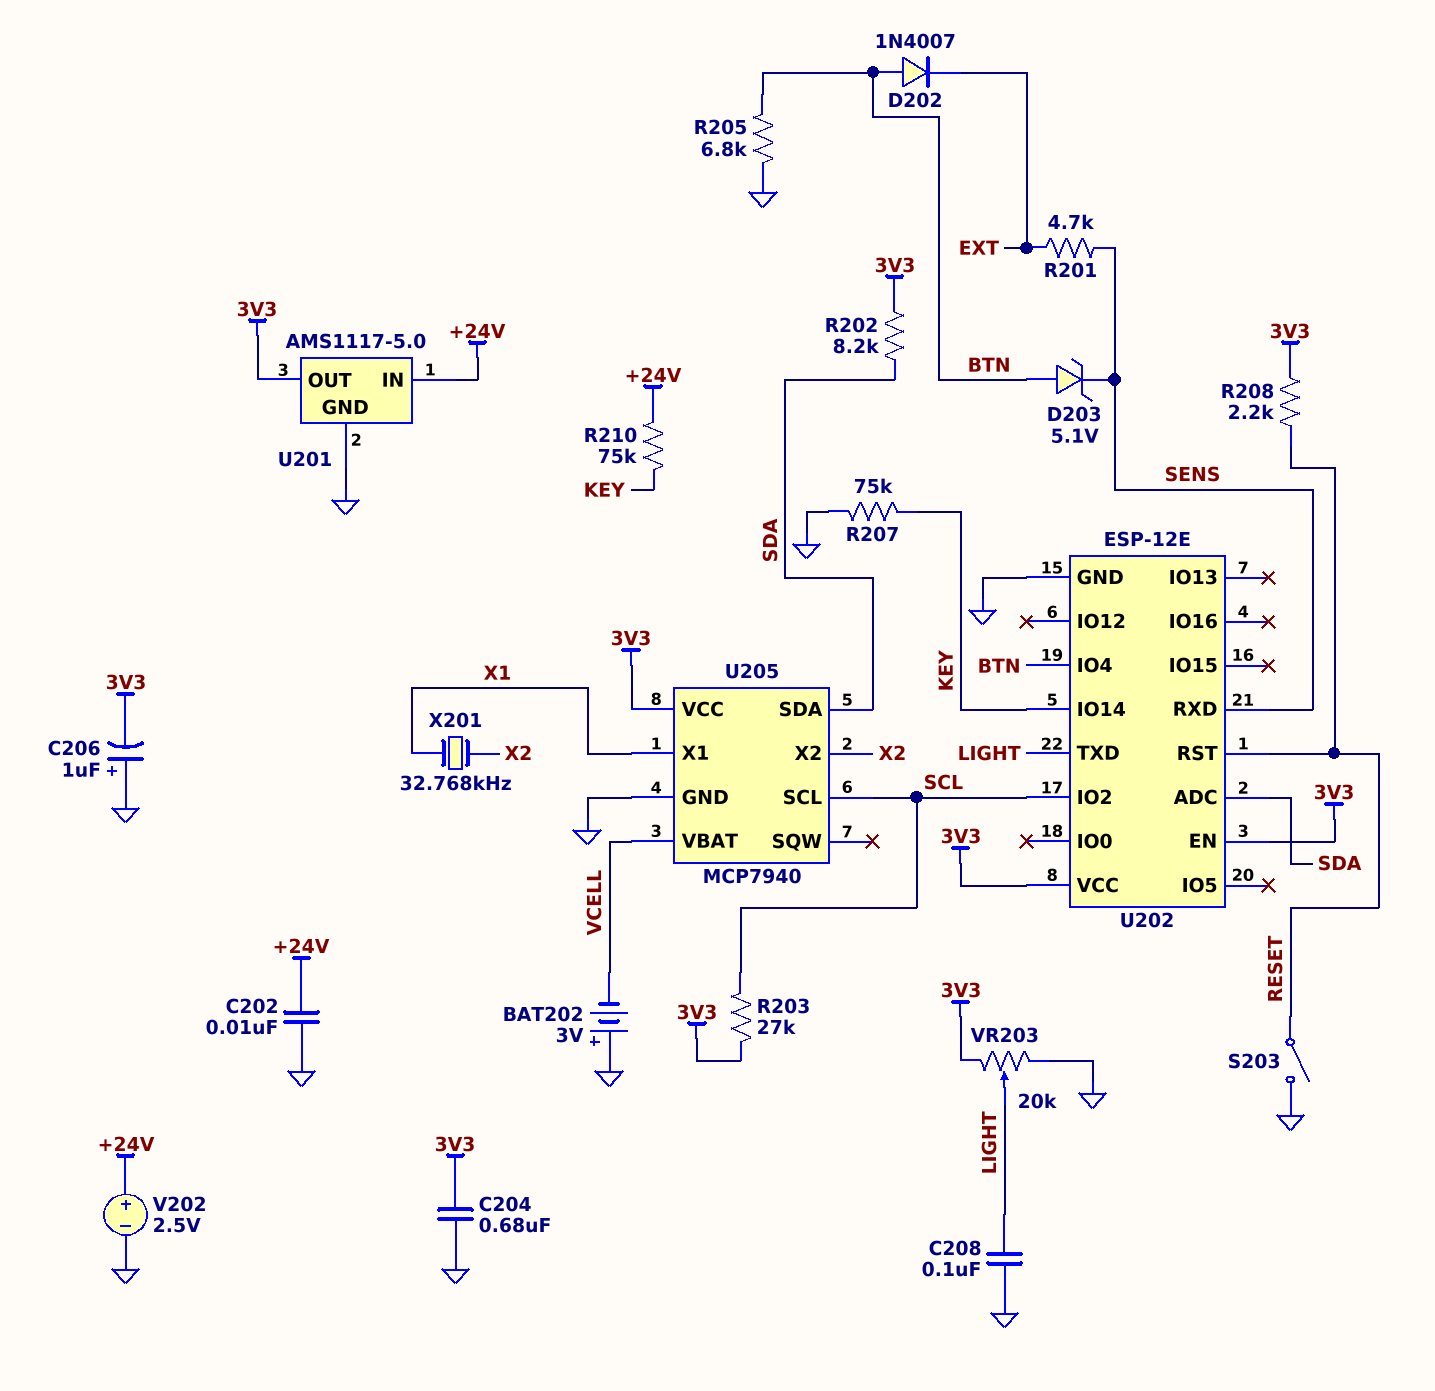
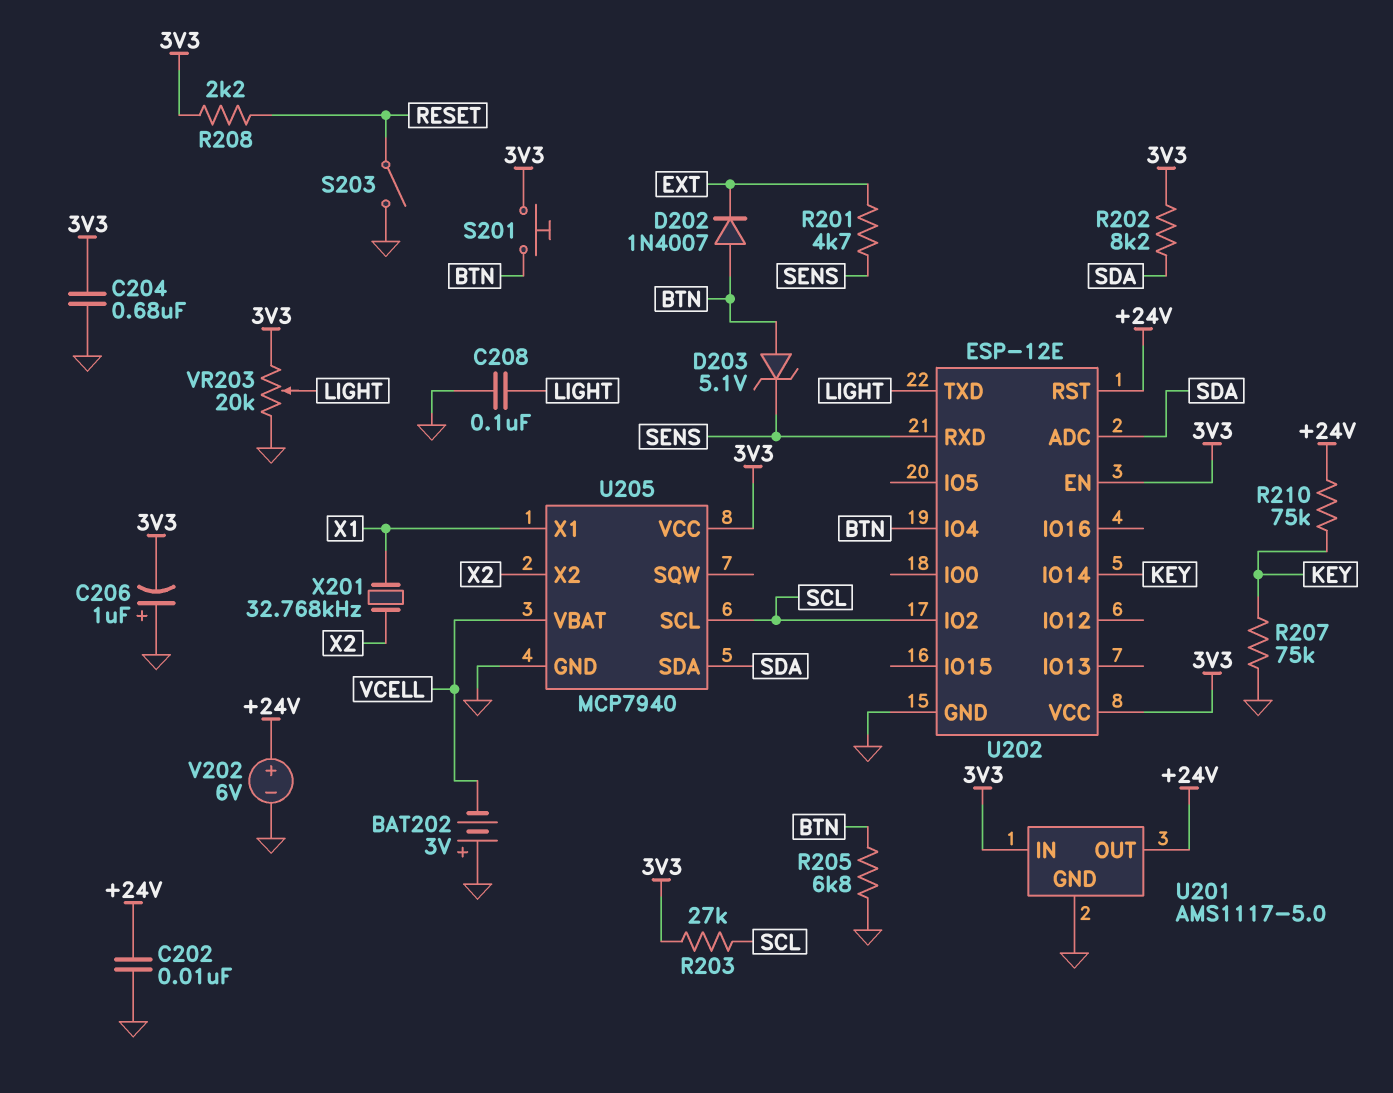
S201: none -> button (3V3, BTN)
U201 pin IN: +24V -> 3V3
U201 pin OUT: 3V3 -> +24V
U202 pin RST: RESET -> +24V
V202: 2.5V (plus +24V, minus GND) -> 6V (plus +24V, minus GND)

